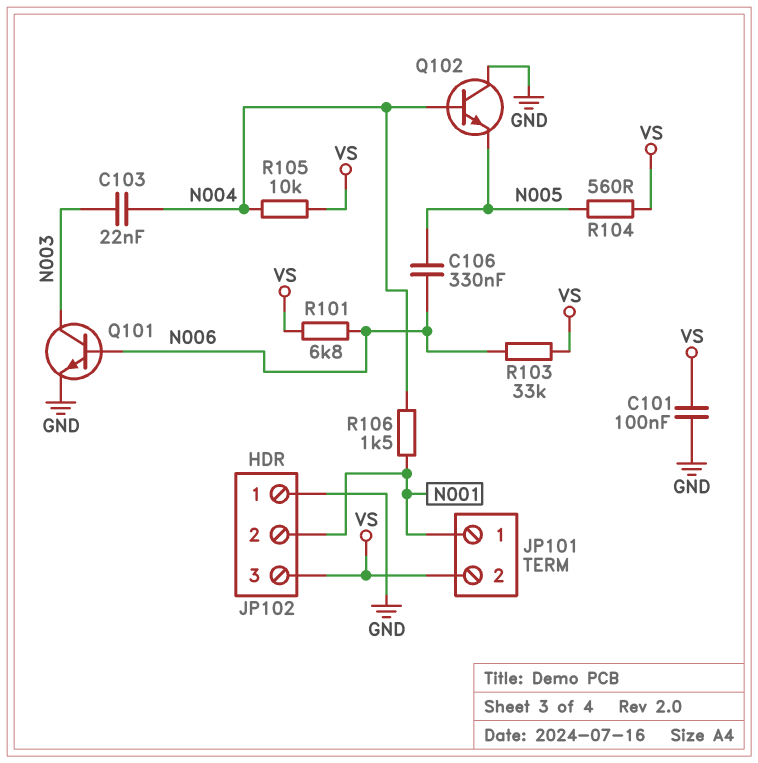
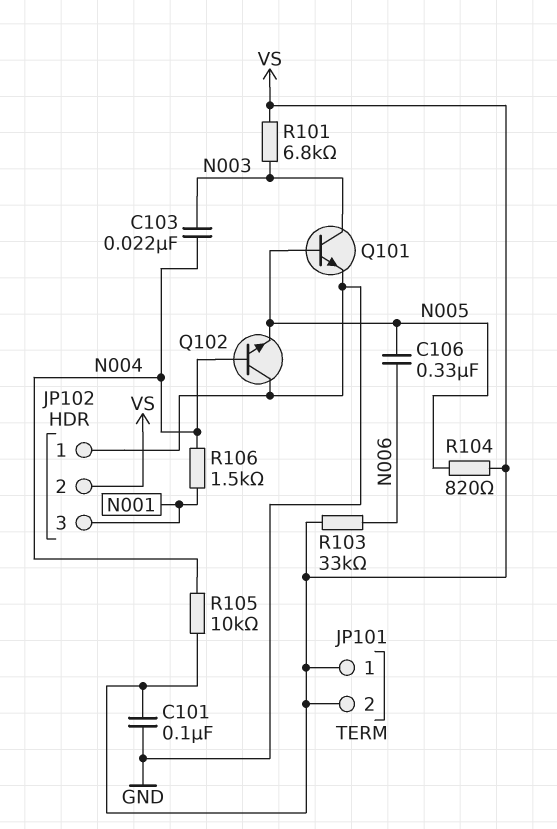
JP101 pin 1: N001 -> VS
JP102 pin 2: N001 -> VS
JP102 pin 3: VS -> N001
Q101: NPN (B N006, C N003, E GND) -> NPN (B N005, C N003, E GND)
R101: 6.8k (N006, VS) -> 6.8k (N003, VS)
R104: 560 (N005, VS) -> 820 (N005, VS)

